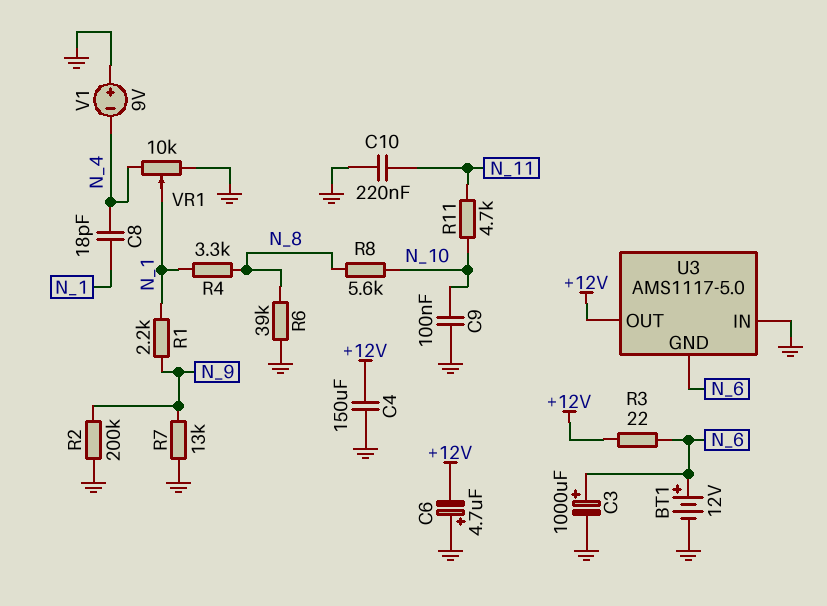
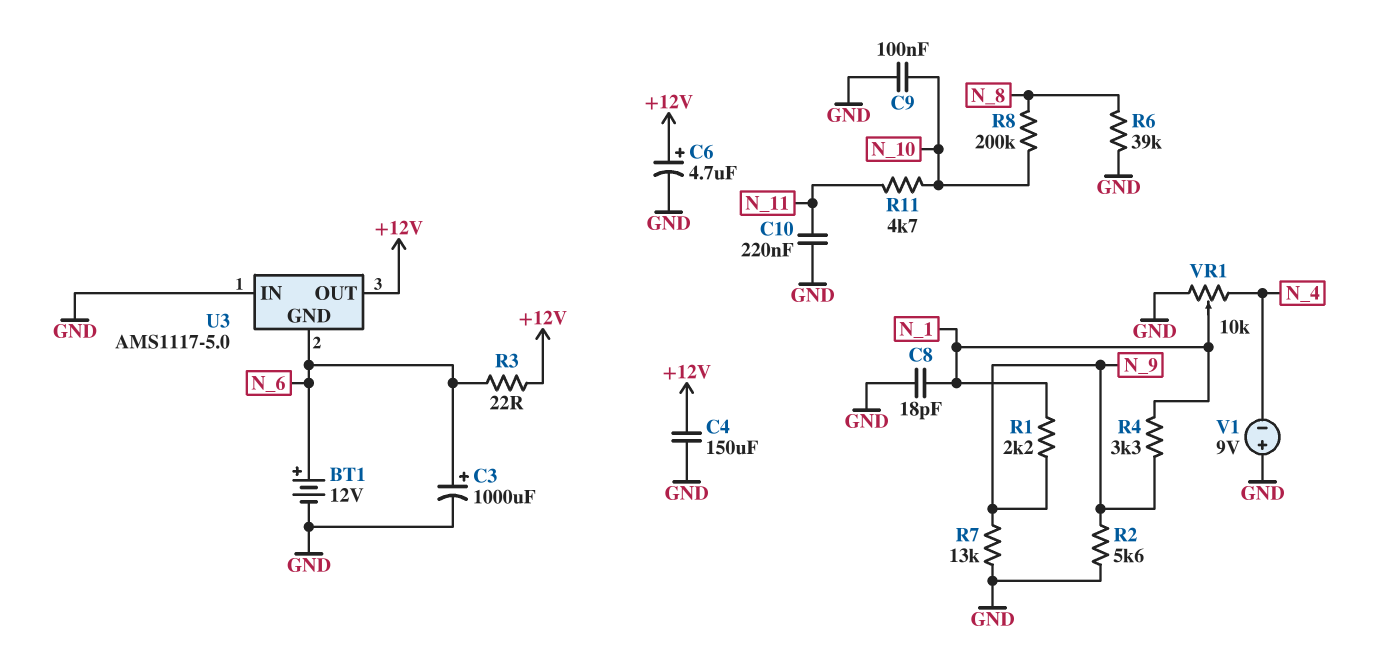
C6: 4.7uF (plus GND, minus +12V) -> 4.7uF (plus +12V, minus GND)
C8: 18pF (N_1, N_4) -> 18pF (GND, N_1)
R2: 200k (GND, N_9) -> 5.6k (GND, N_9)
R4: 3.3k (N_1, N_8) -> 3.3k (N_1, N_9)
R8: 5.6k (N_8, N_10) -> 200k (N_8, N_10)

